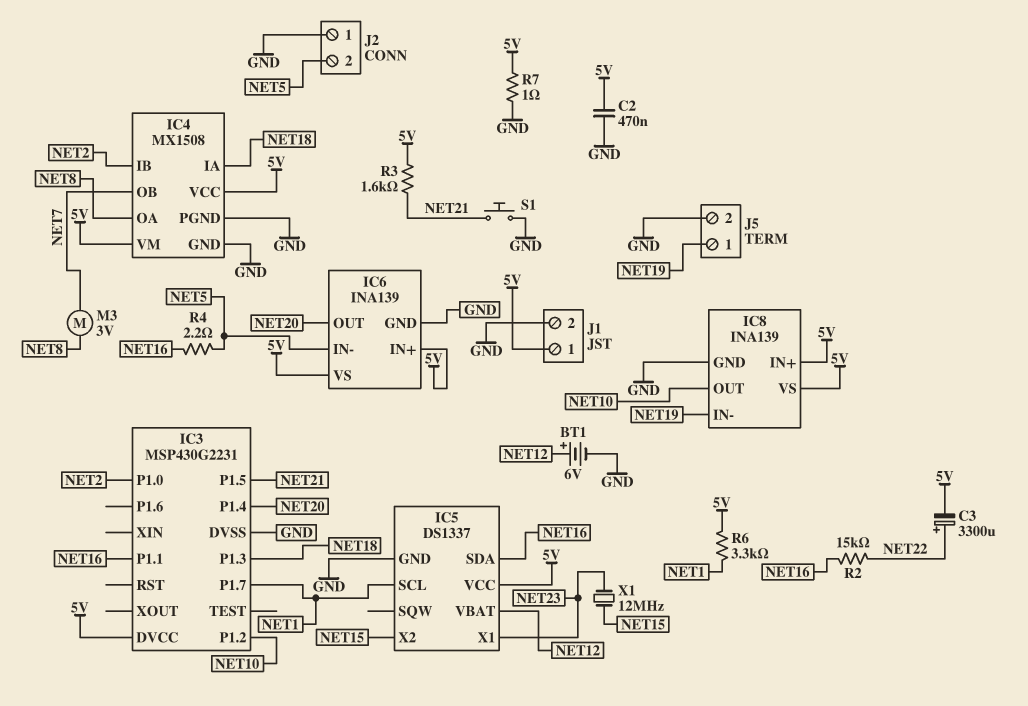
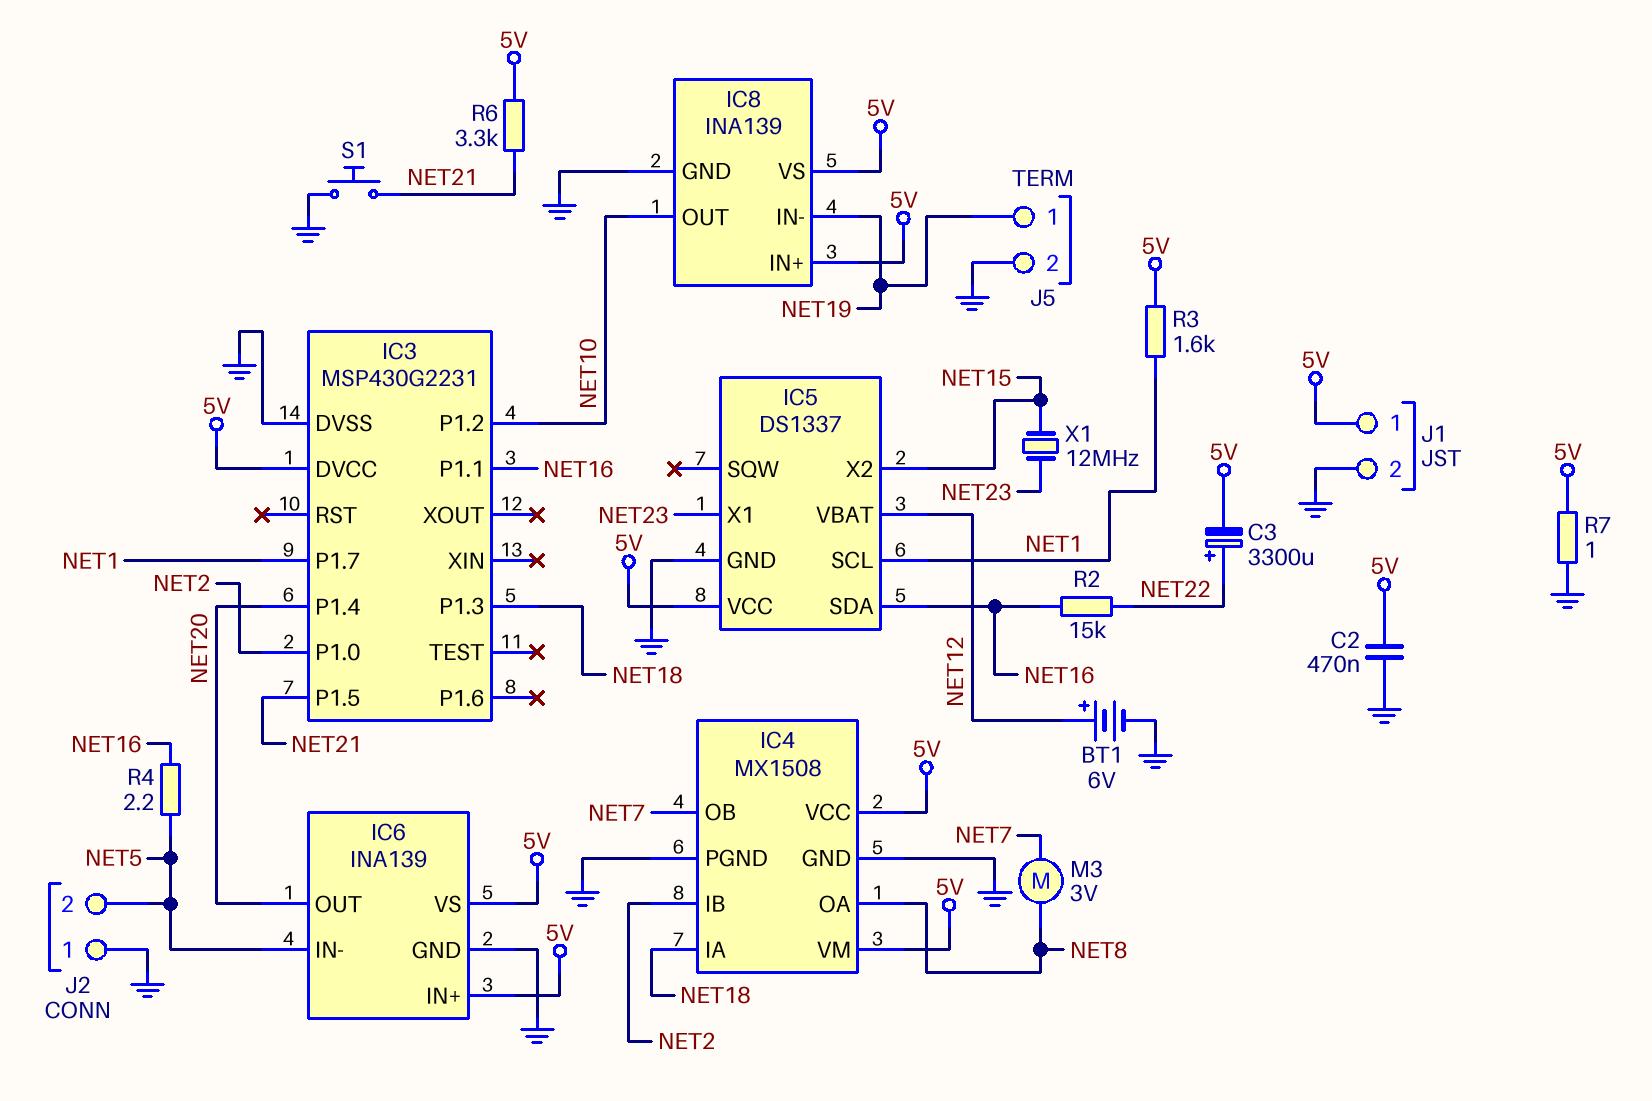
R3: 1.6k (5V, NET21) -> 1.6k (5V, NET1)
R6: 3.3k (5V, NET1) -> 3.3k (5V, NET21)

